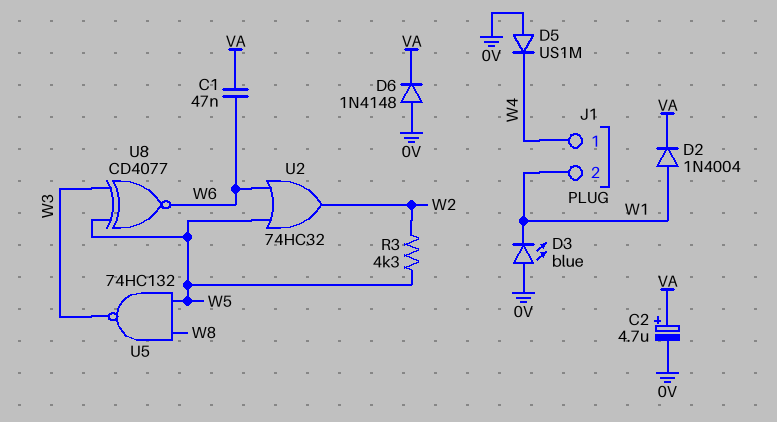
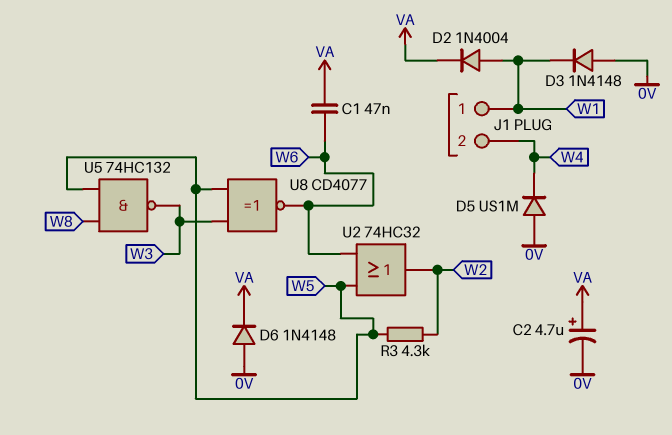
D3: LED blue (A 0V, K W1) -> diode 1N4148 (A 0V, K W1)
J1 pin 1: W4 -> W1
J1 pin 2: W1 -> W4

